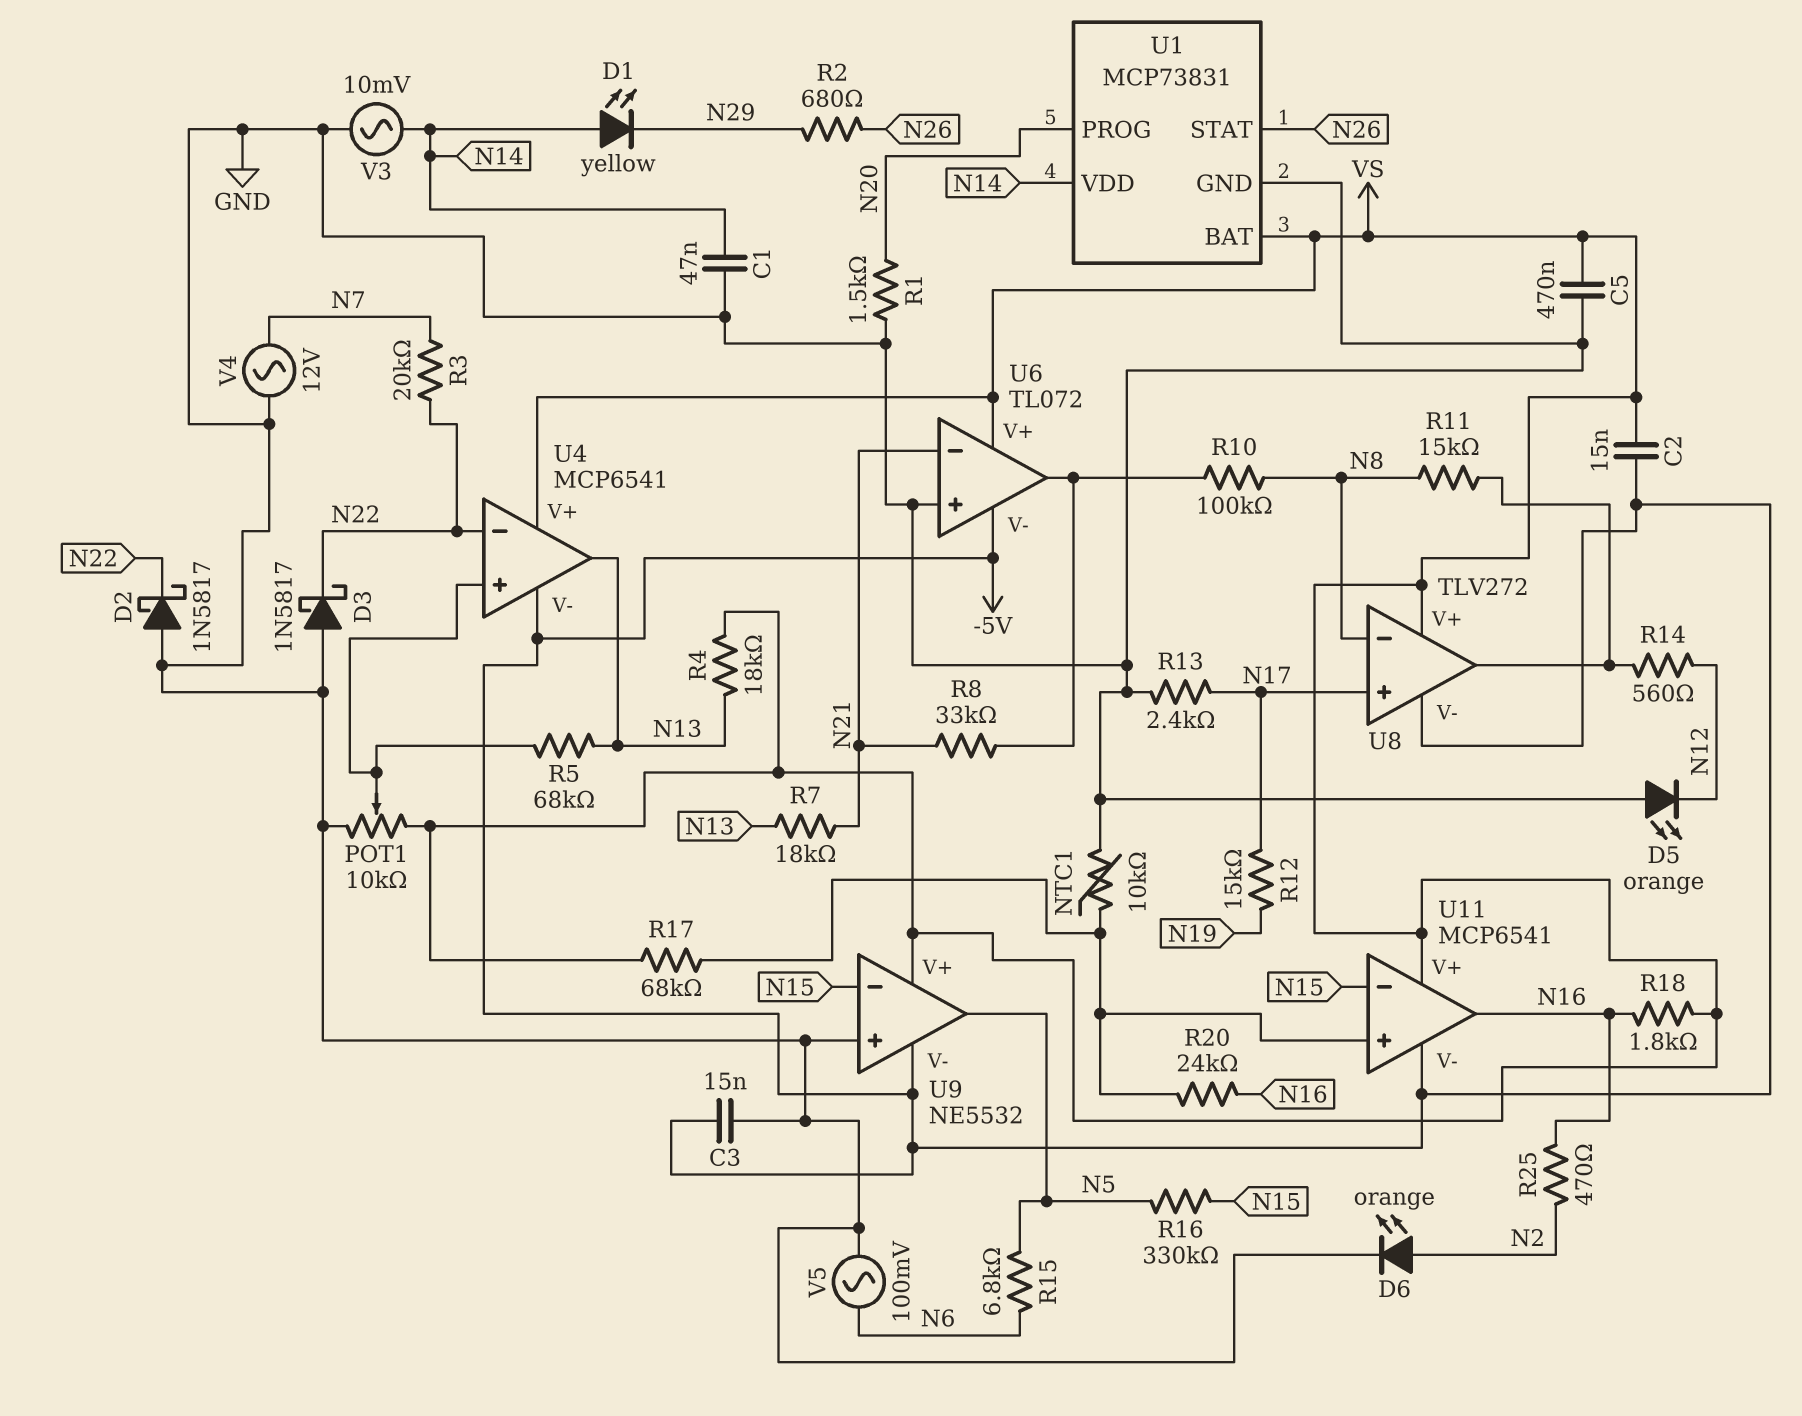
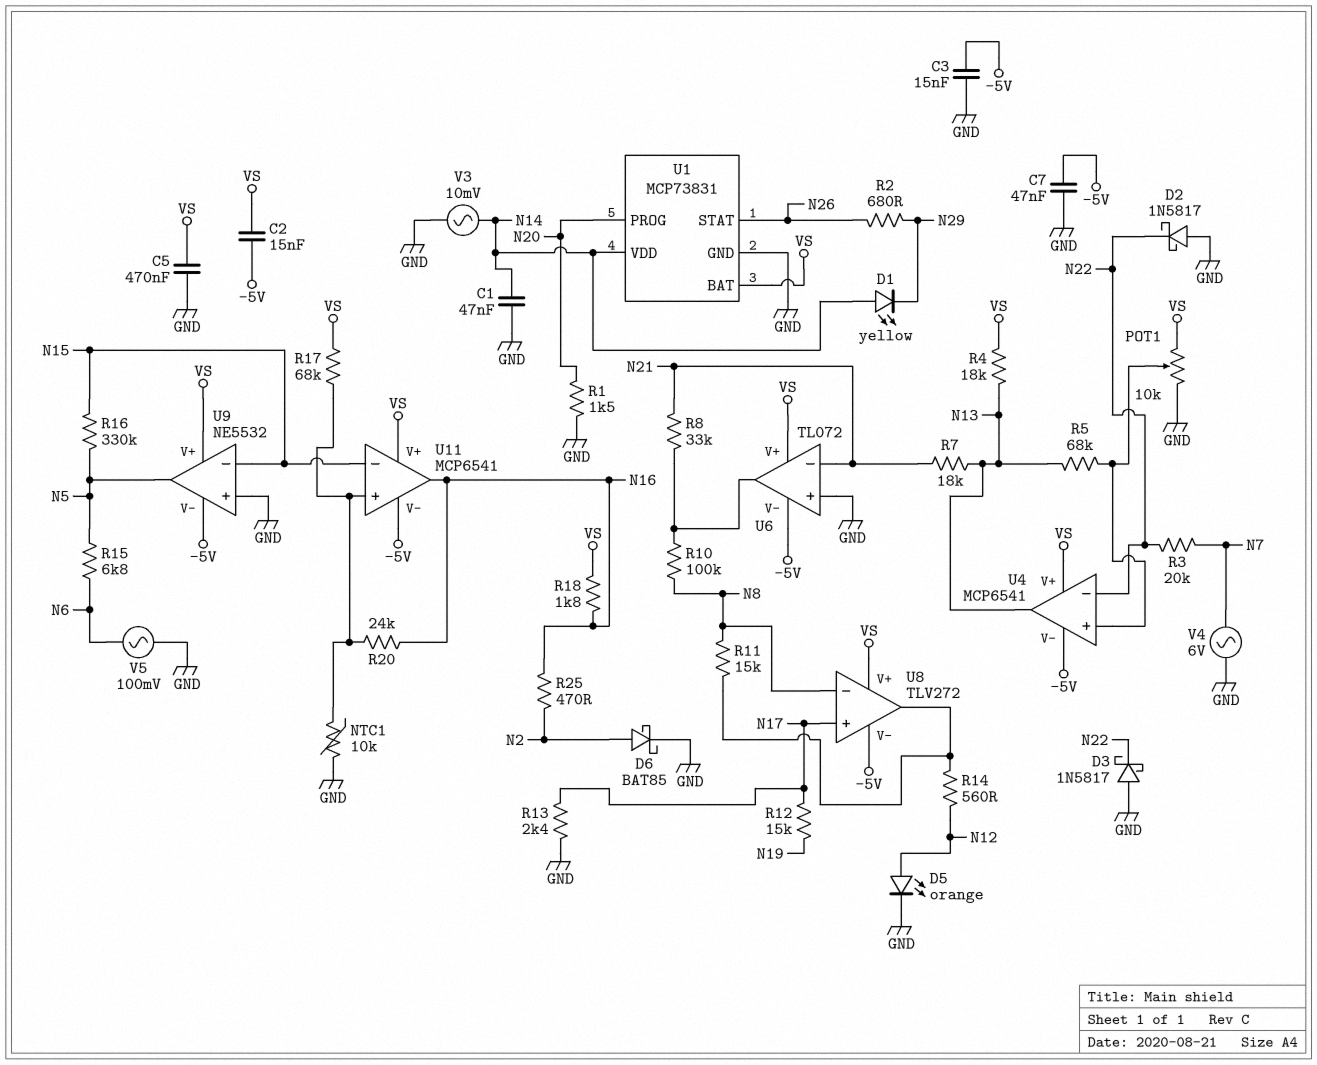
C7: none -> 47nF (-5V, GND)
D5: LED orange (A GND, K N12) -> LED orange (A N12, K GND)
D6: LED orange (A N2, K GND) -> schottky BAT85 (A N2, K GND)
V4: AC 12V (GND, N7) -> AC 6V (GND, N7)

